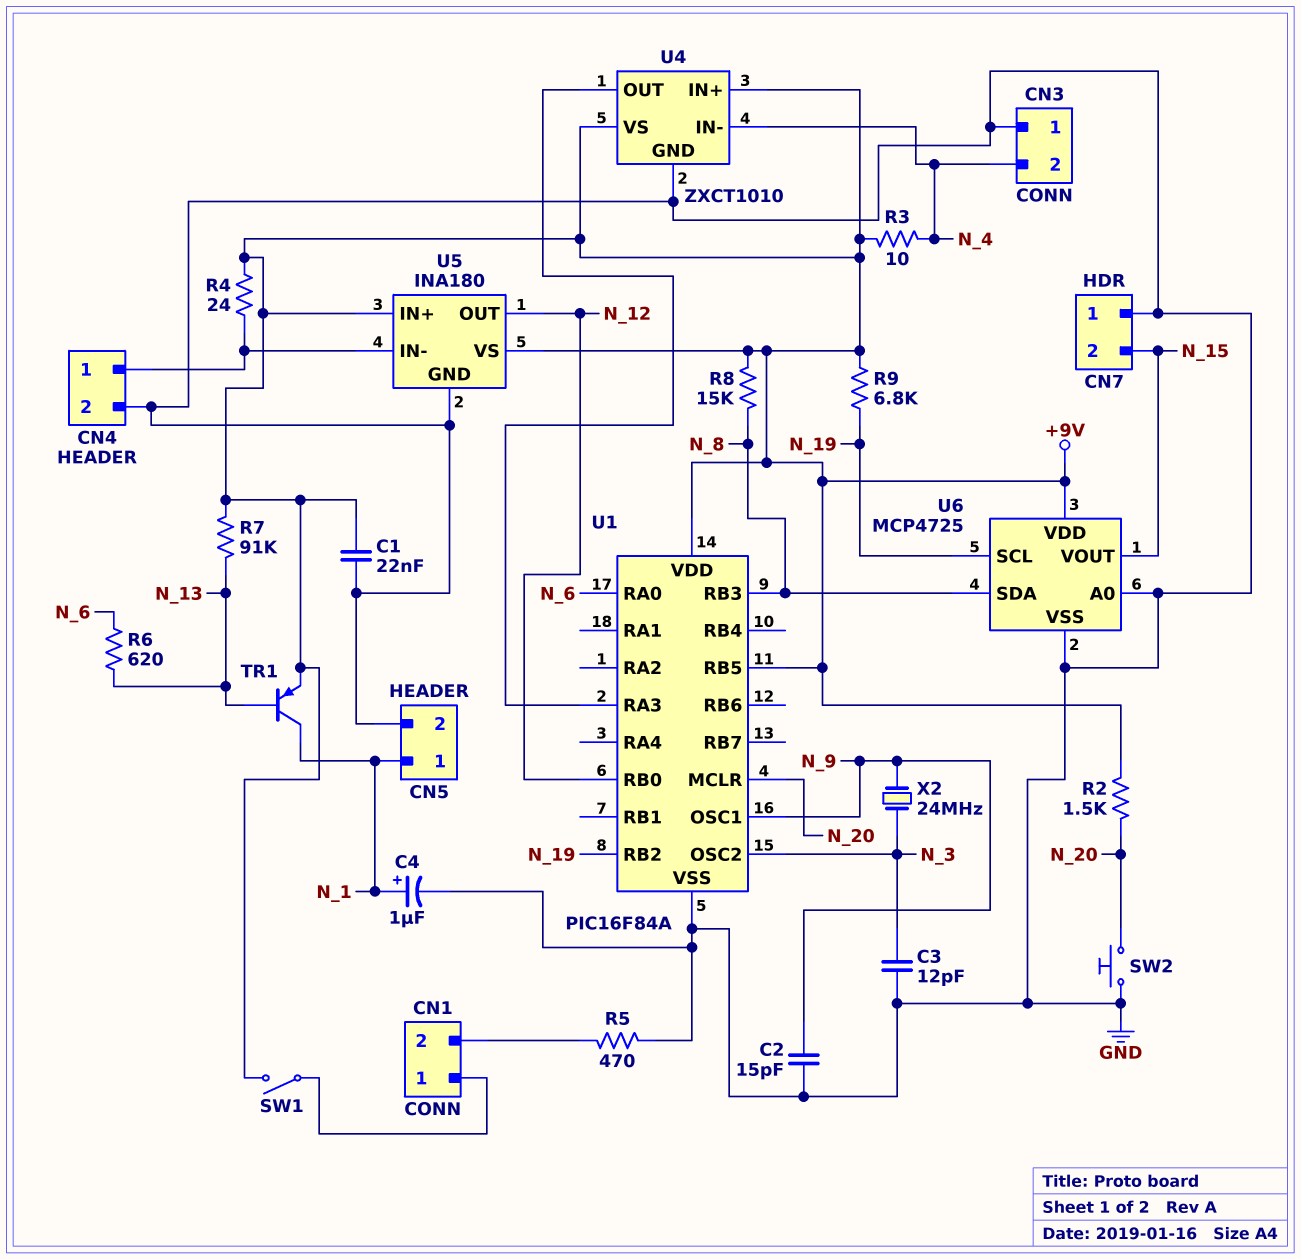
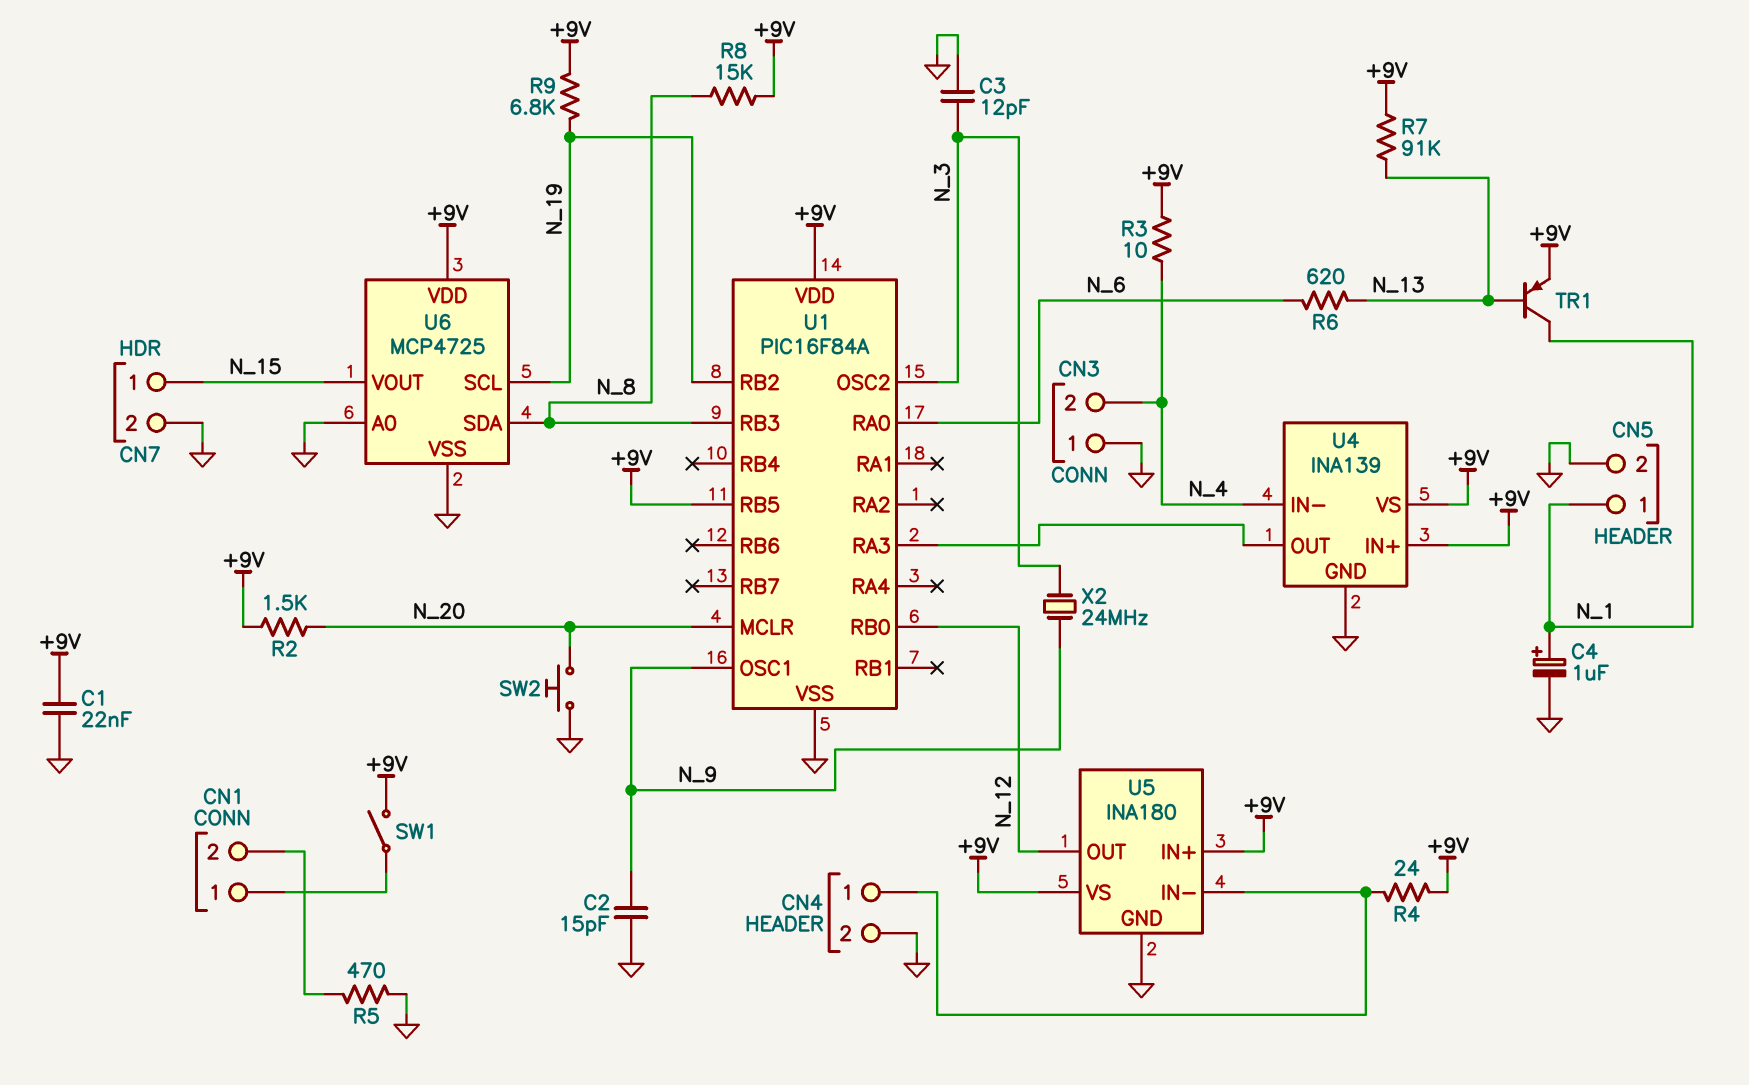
CN7 pin 1: GND -> N_15
CN7 pin 2: N_15 -> GND
U4: ZXCT1010 -> INA139

